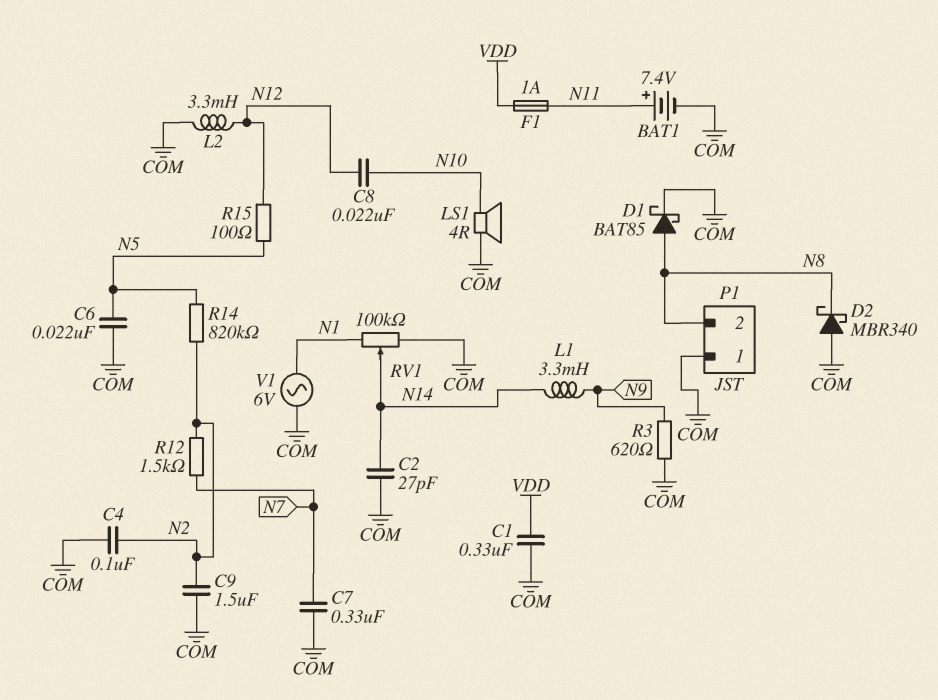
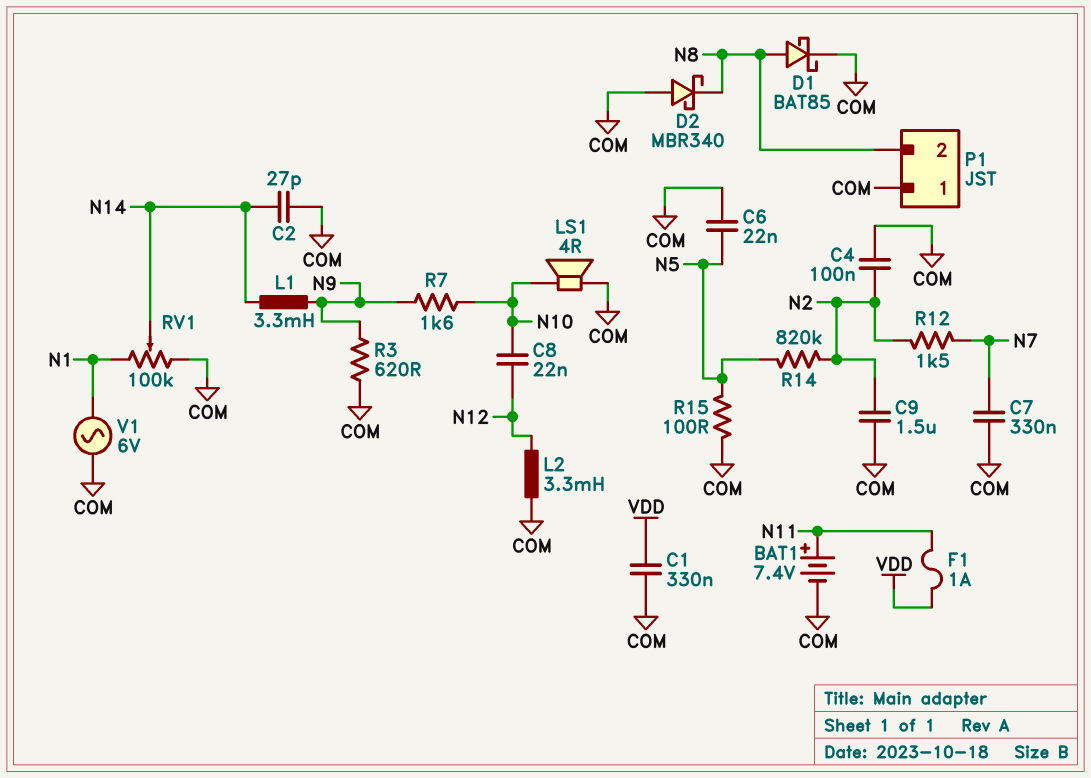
R7: none -> 1.6k (N9, N10)
R15: 100 (N5, N12) -> 100 (COM, N5)

